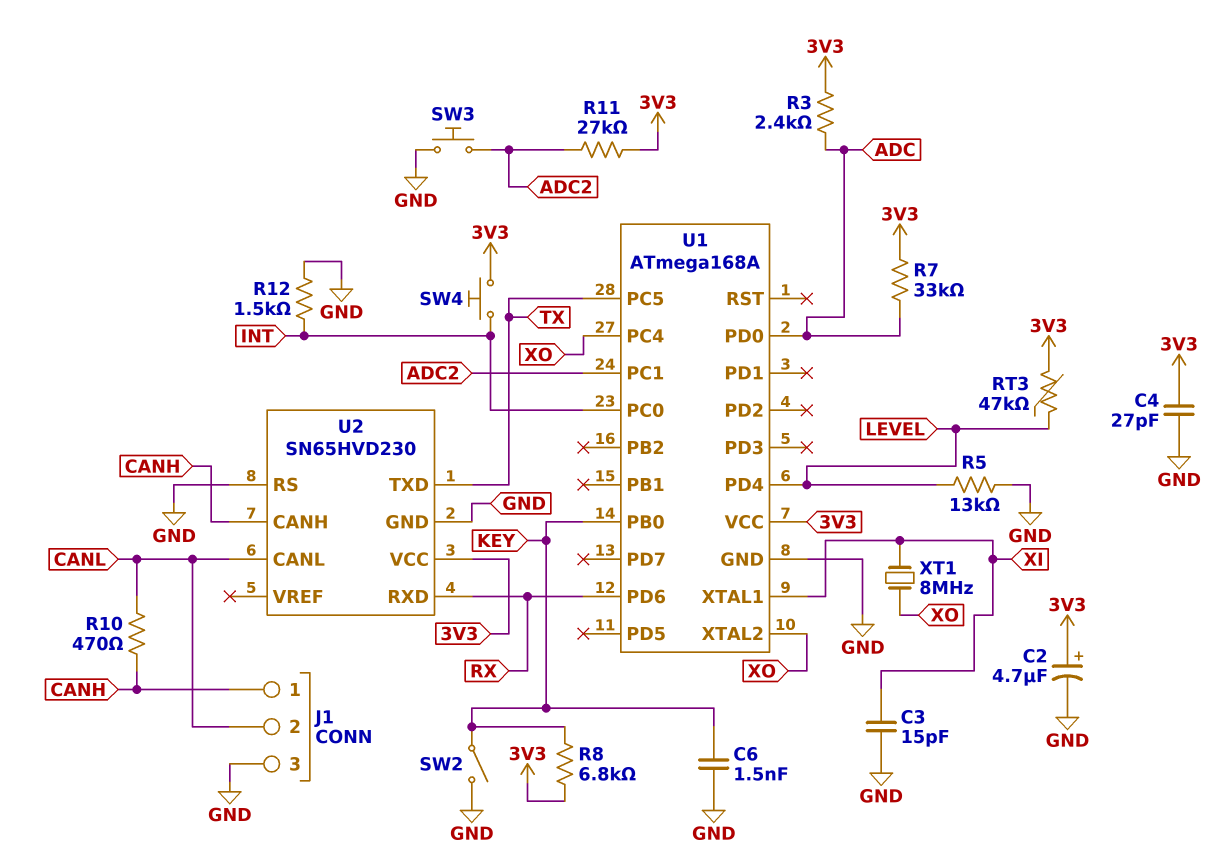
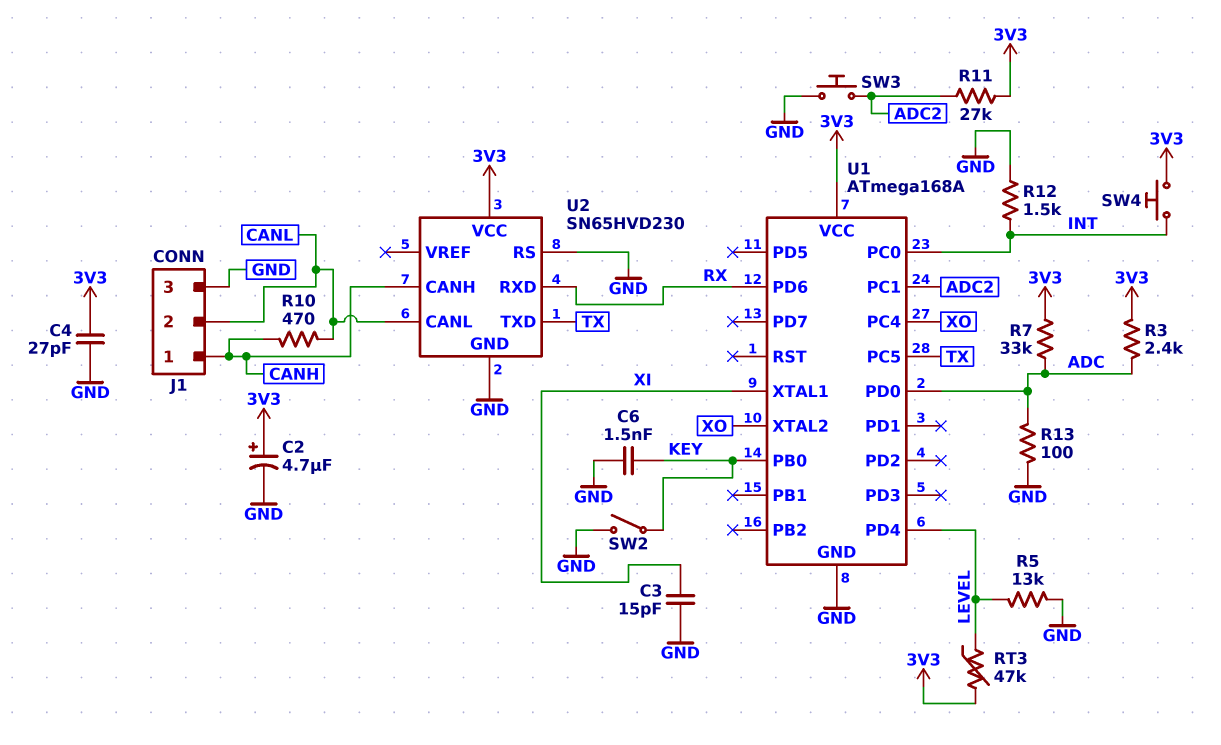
R8: 6.8k (3V3, KEY) -> none
R13: none -> 100 (ADC, GND)
XT1: 8MHz (XI, XO) -> none

